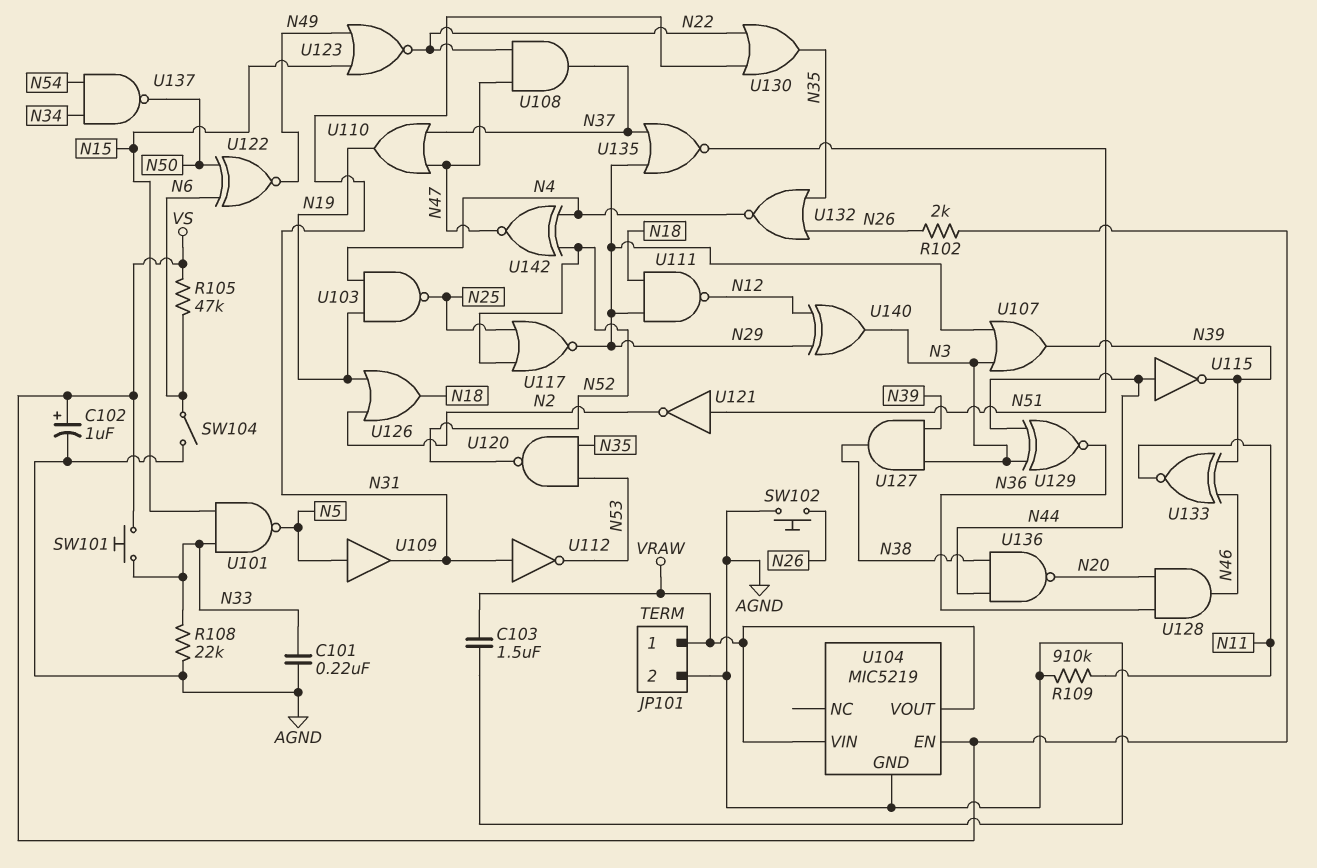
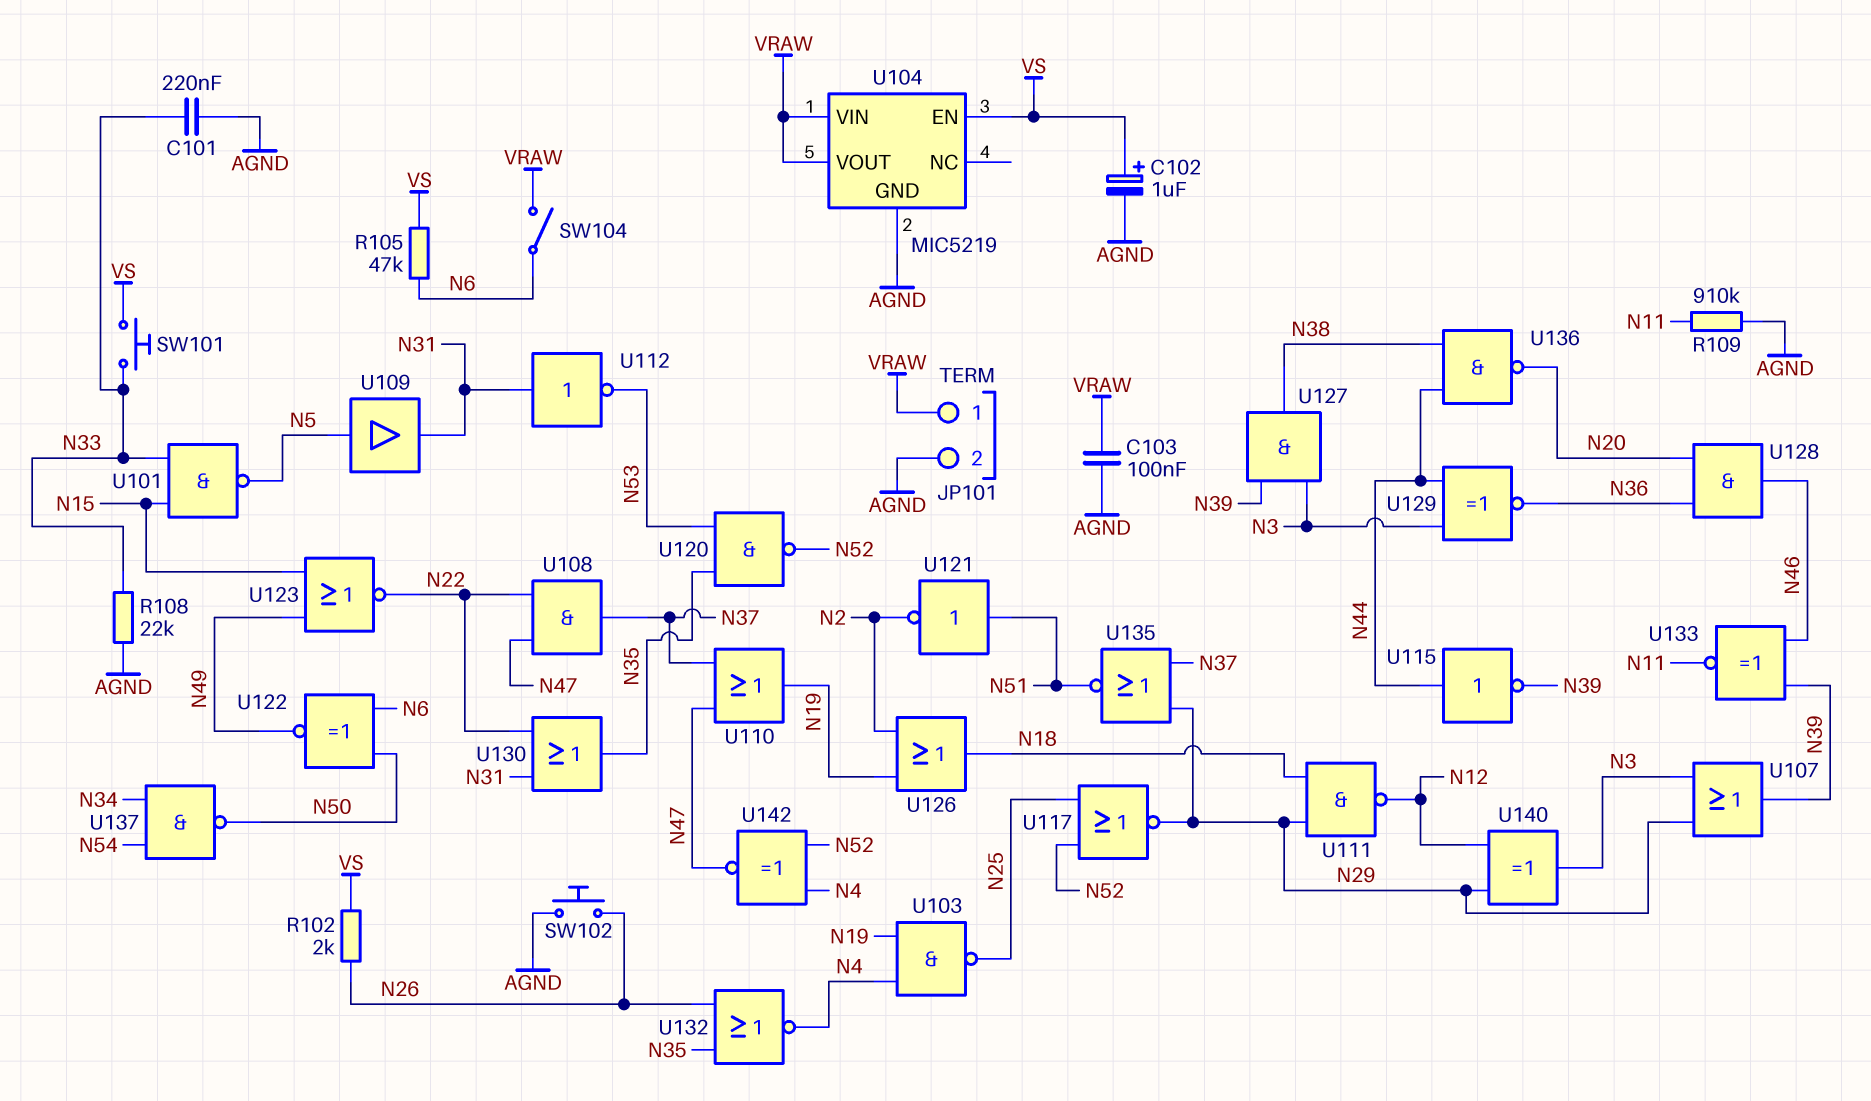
C103: 1.5uF (AGND, VRAW) -> 100nF (AGND, VRAW)
SW104: switch (AGND, N6) -> switch (N6, VRAW)

